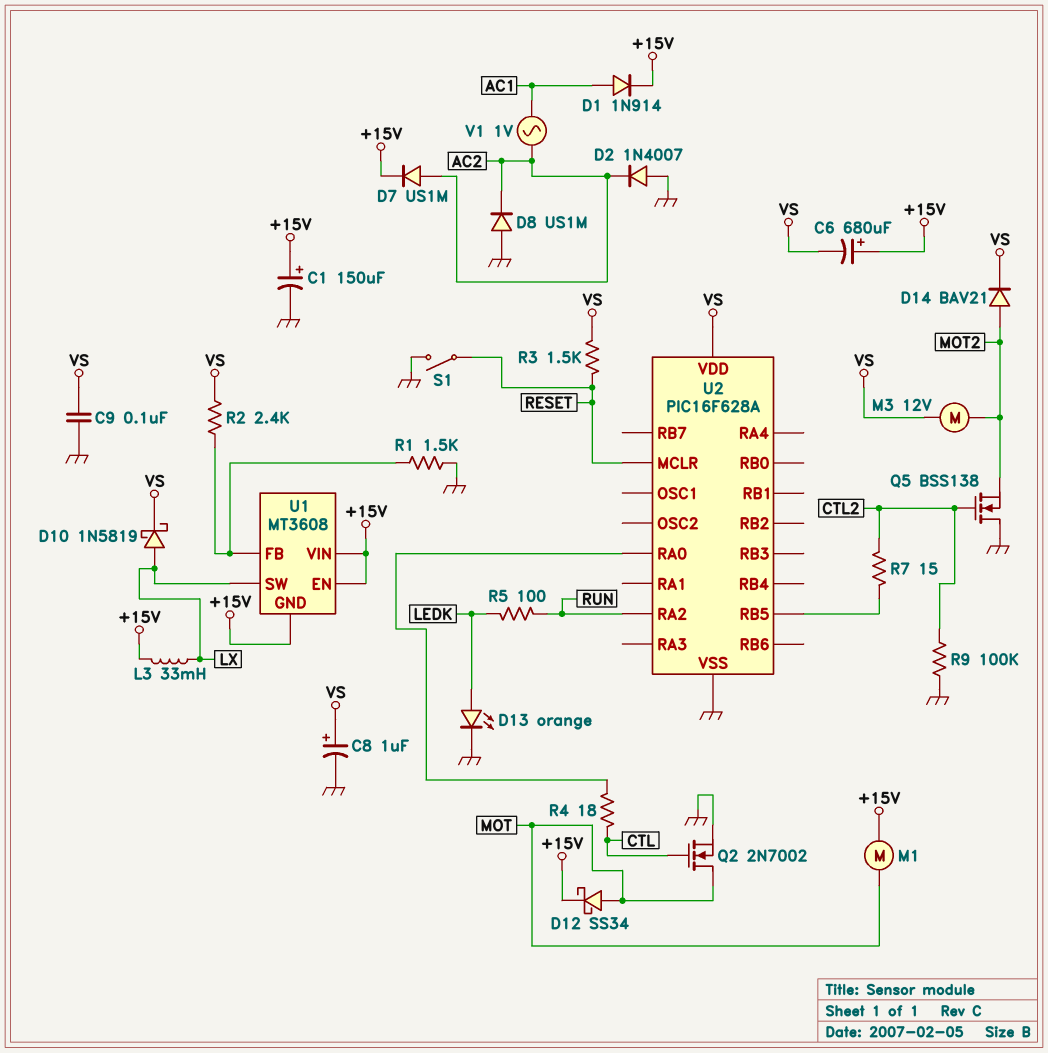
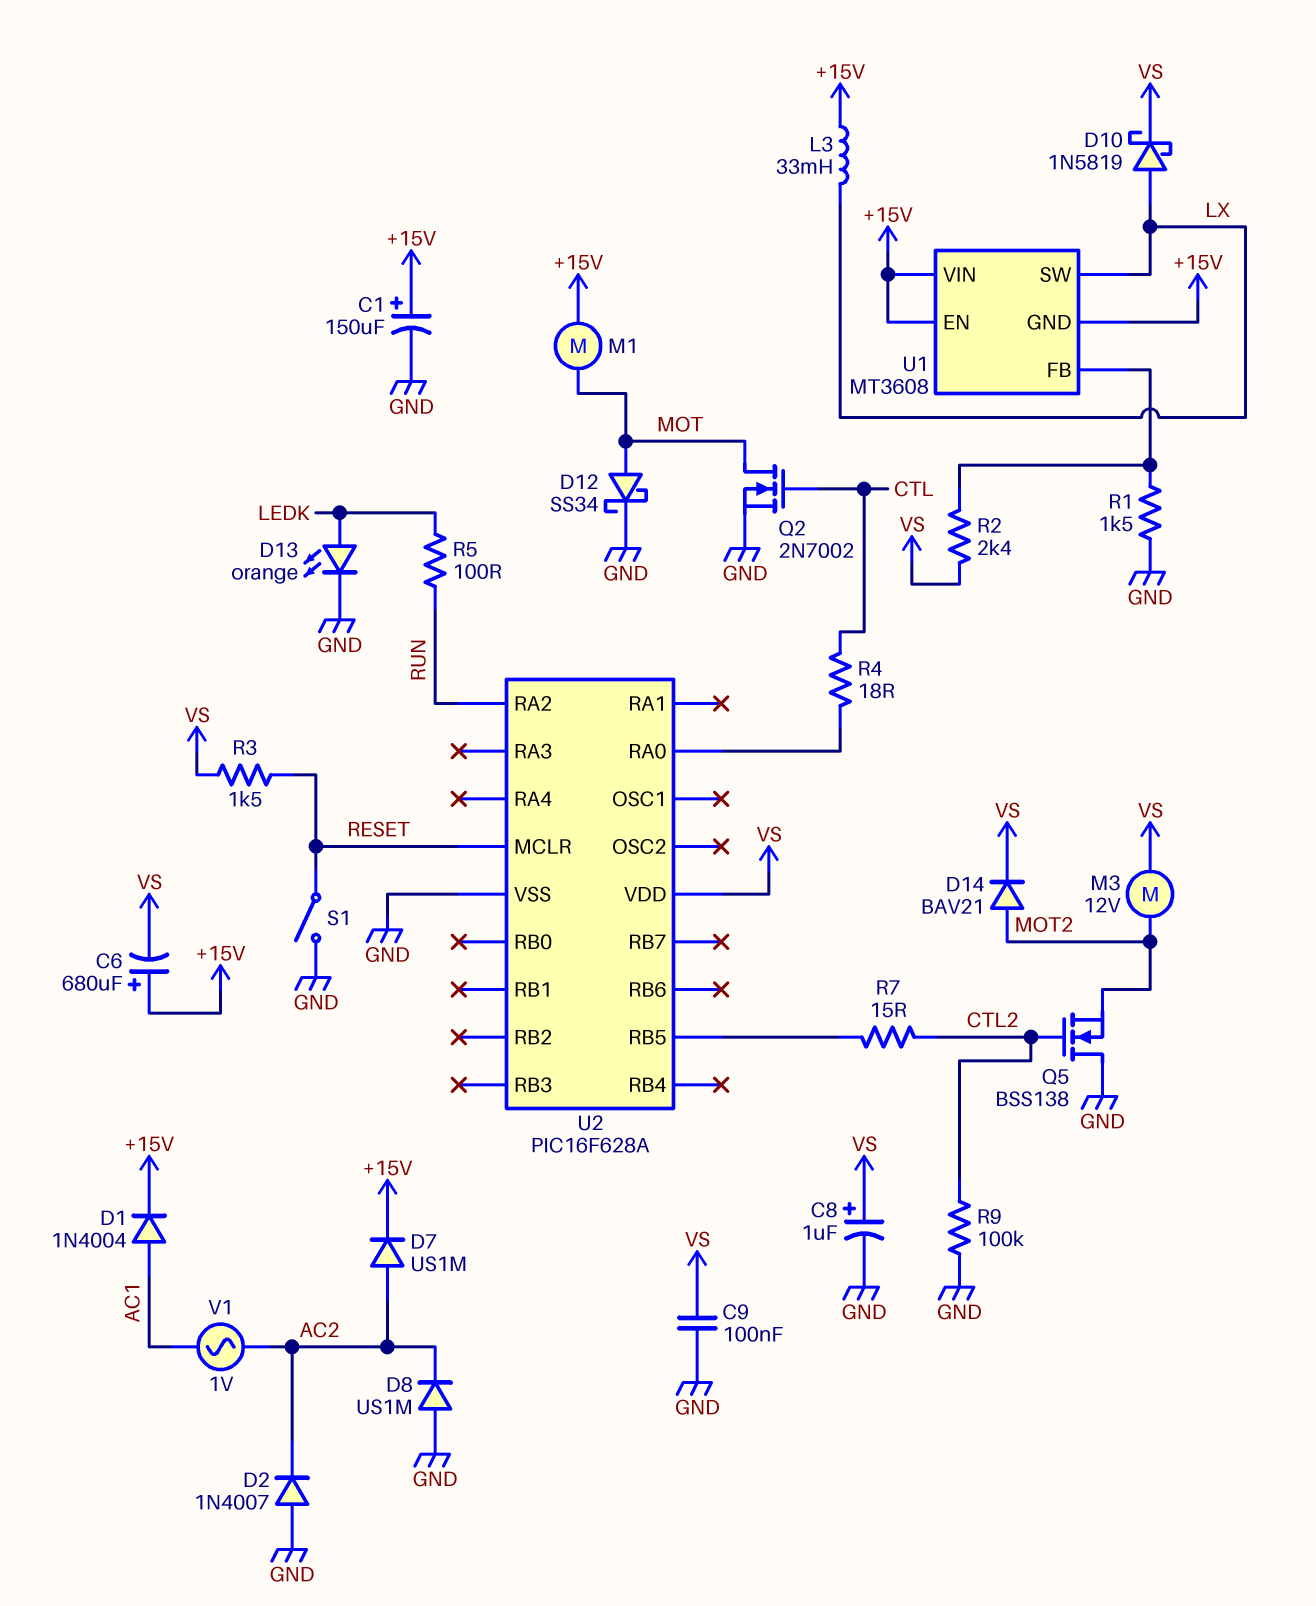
D1: diode 1N914 (A AC1, K +15V) -> diode 1N4004 (A AC1, K +15V)
D12: schottky SS34 (A MOT, K +15V) -> schottky SS34 (A MOT, K GND)

